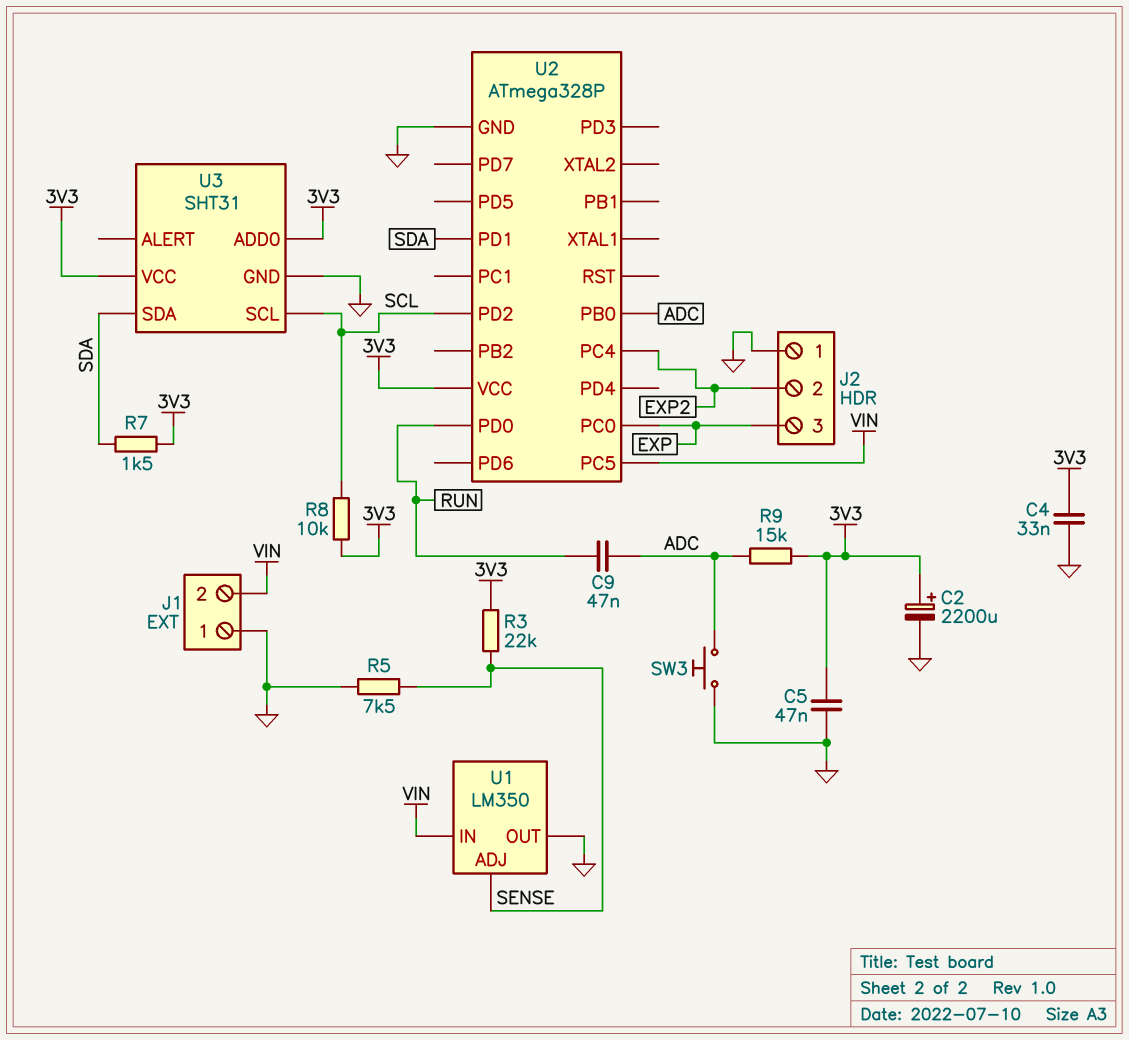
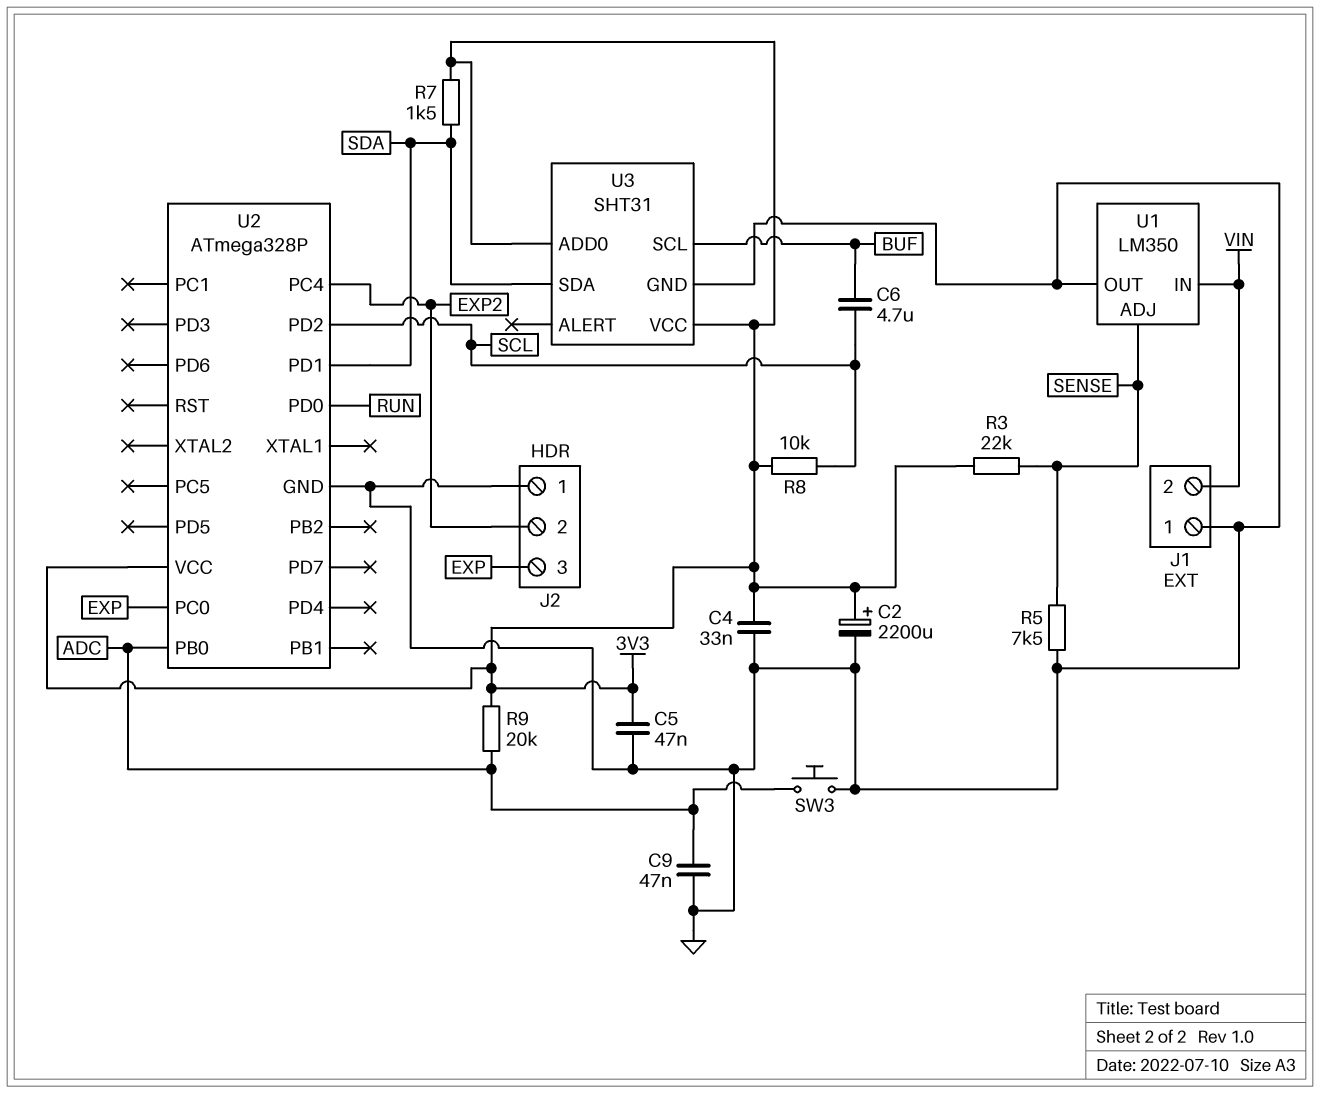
C6: none -> 4.7uF (BUF, SCL)
C9: 47nF (ADC, RUN) -> 47nF (ADC, GND)
R9: 15k (3V3, ADC) -> 20k (3V3, ADC)
U2 pin PC5: VIN -> none
U3 pin SCL: SCL -> BUF

